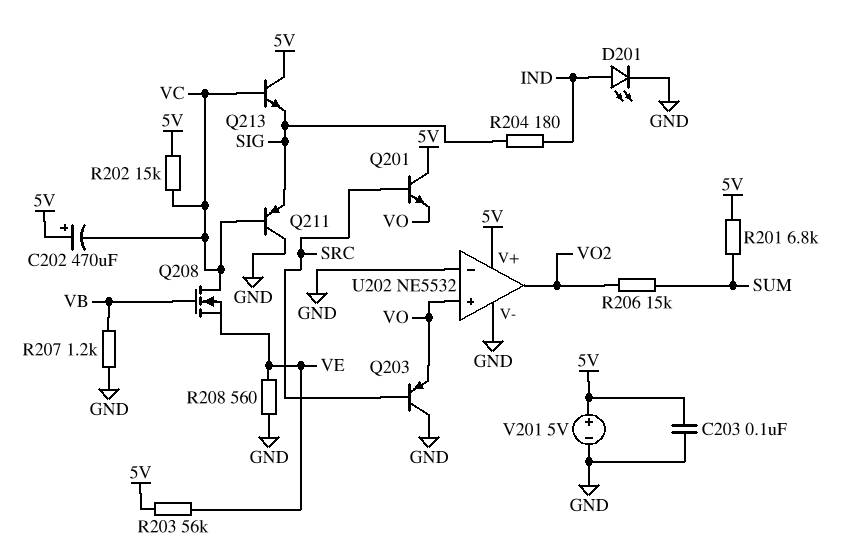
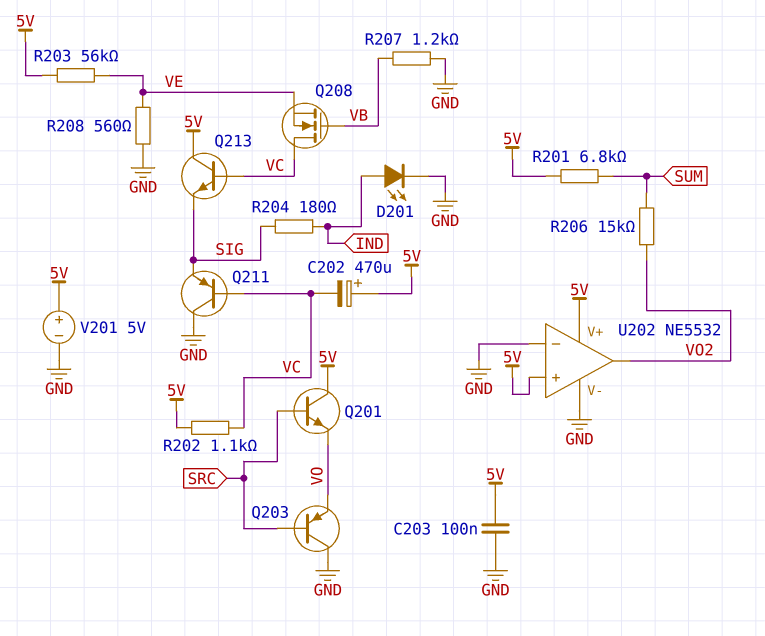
R202: 15k (5V, VC) -> 1.1k (5V, VC)
U202 pin in+: VO -> 5V

